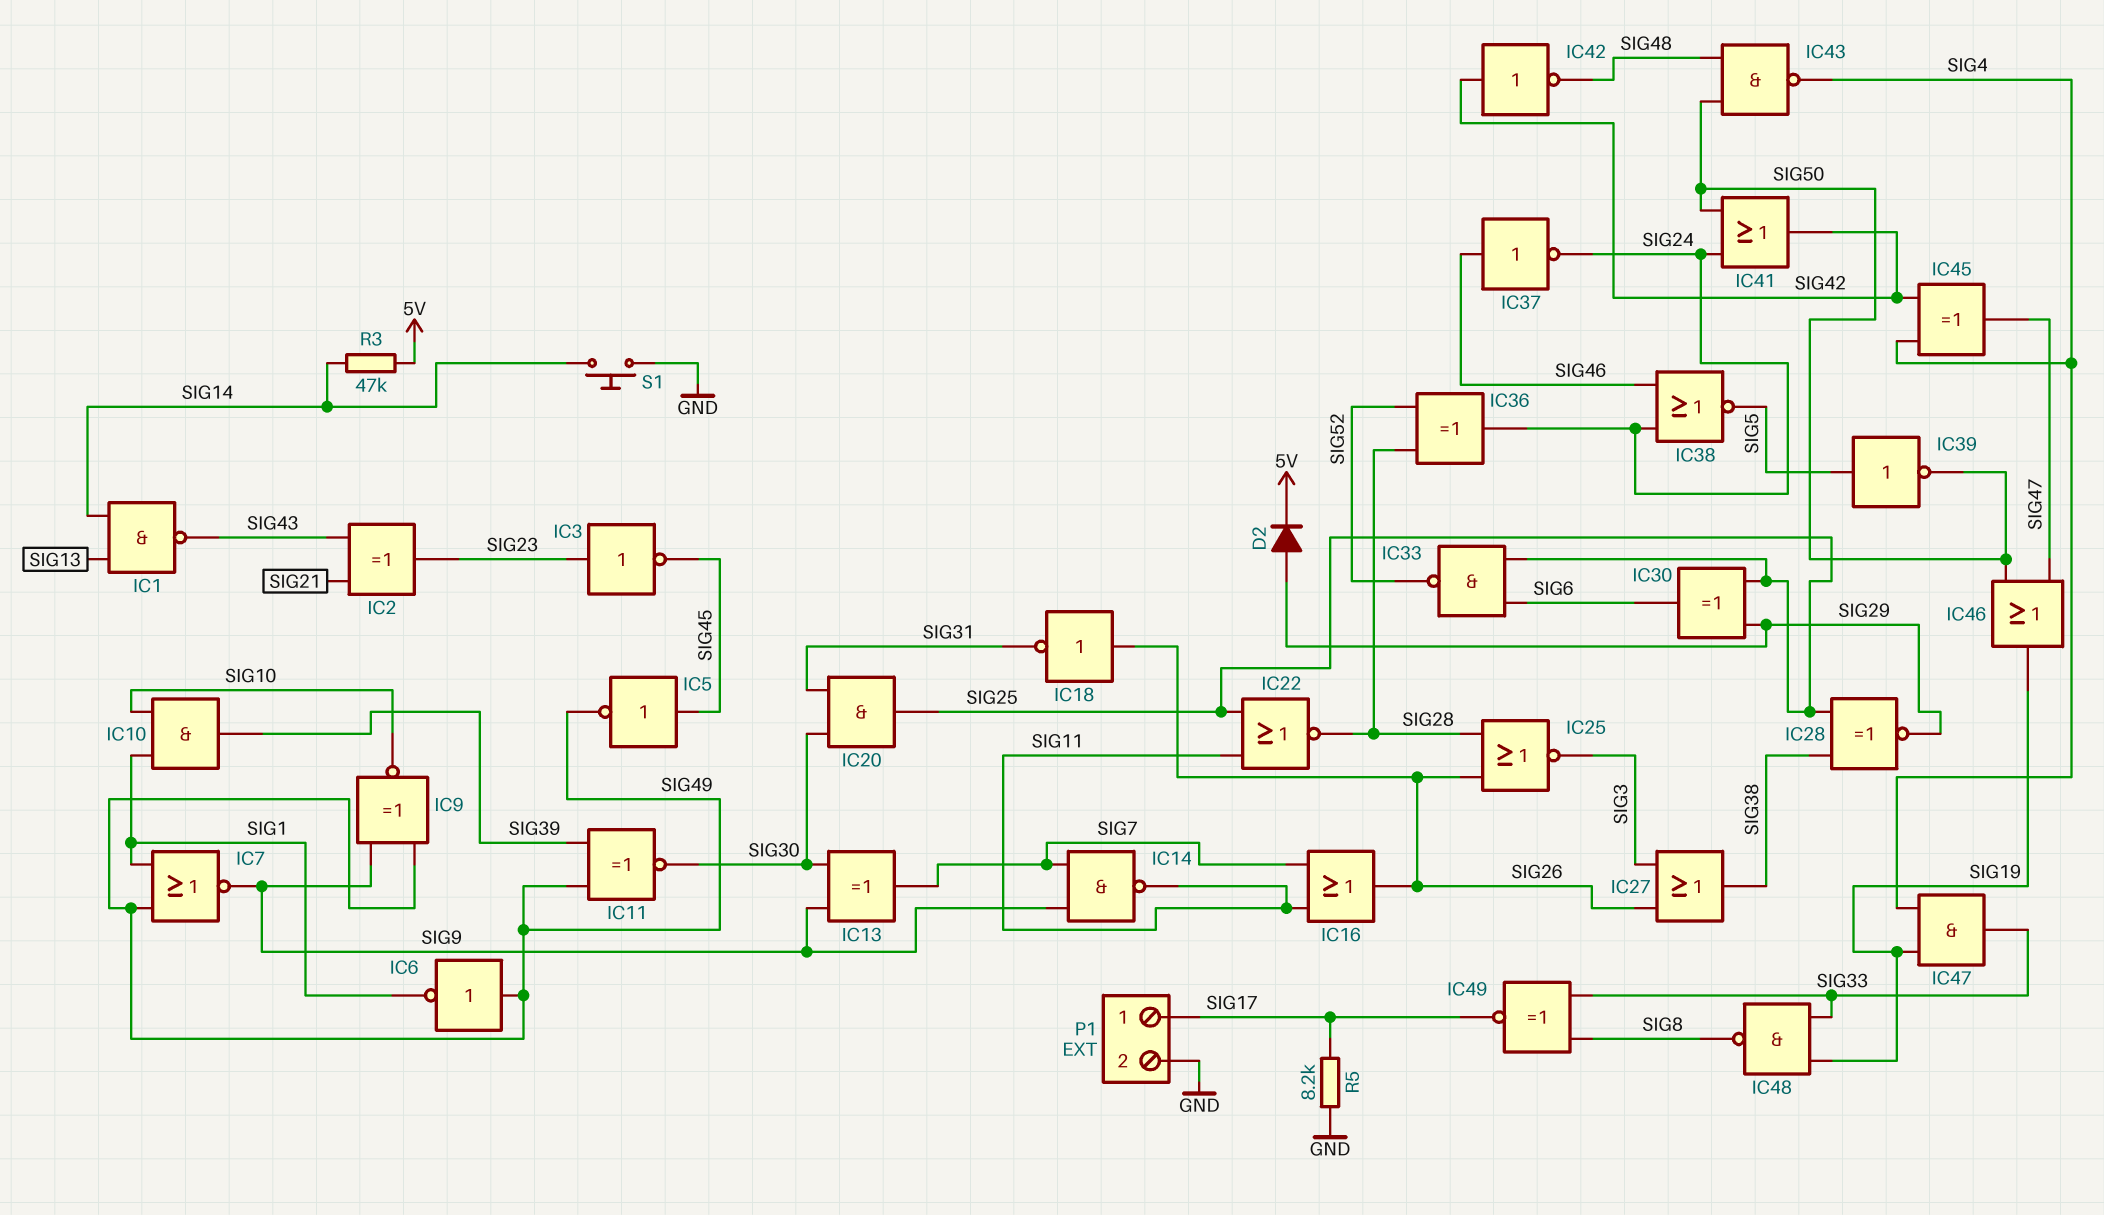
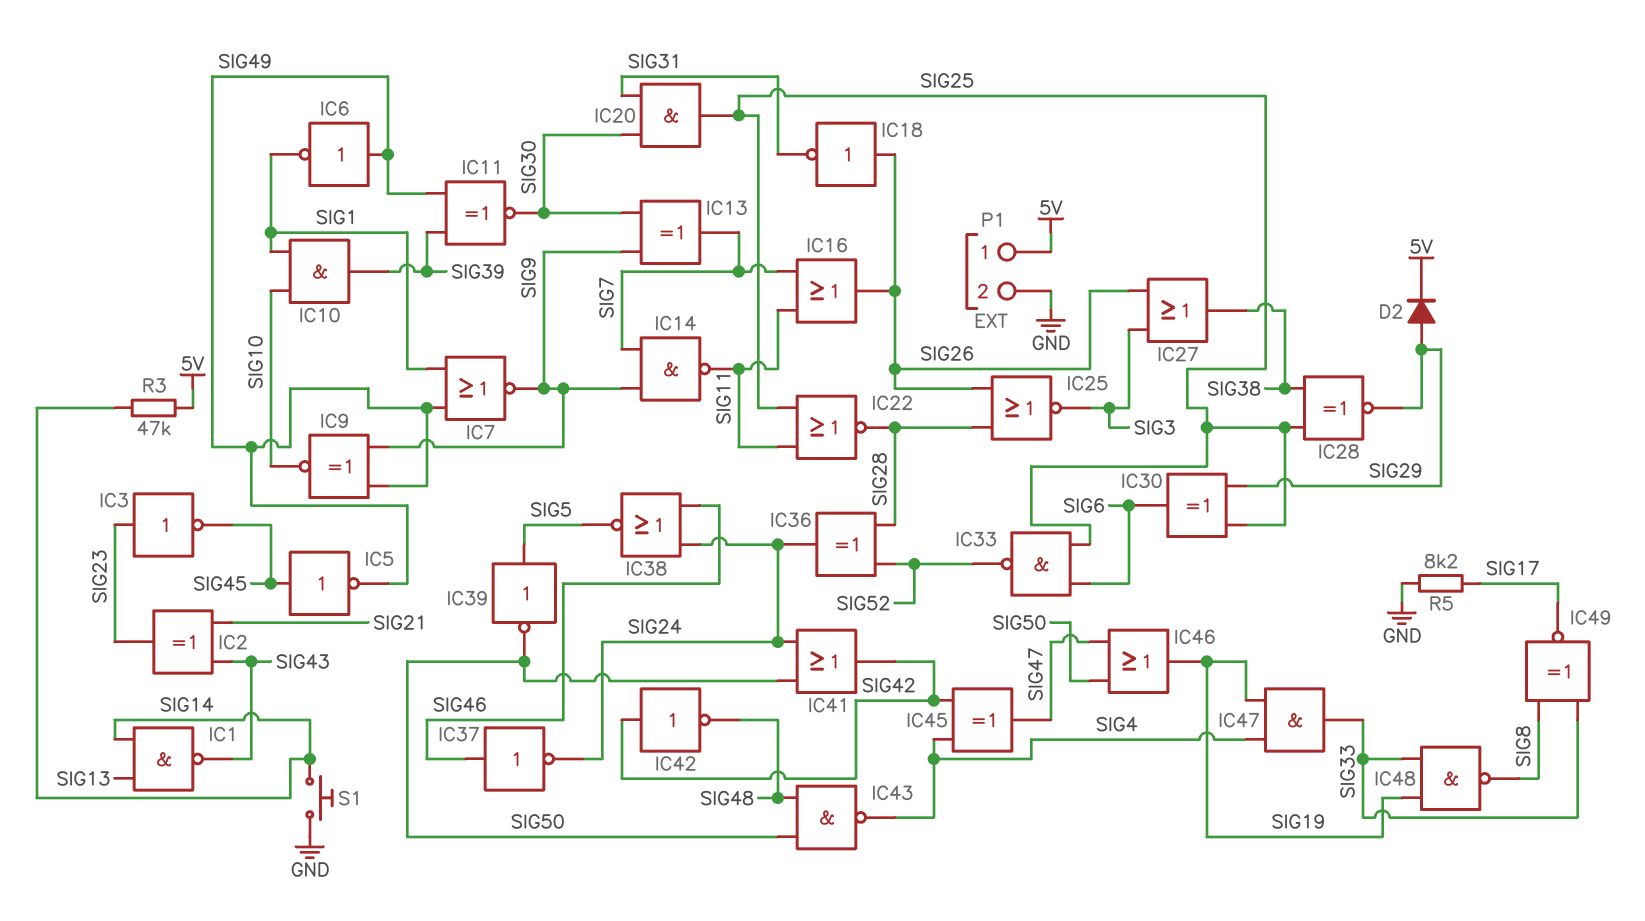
P1 pin 1: SIG17 -> 5V

